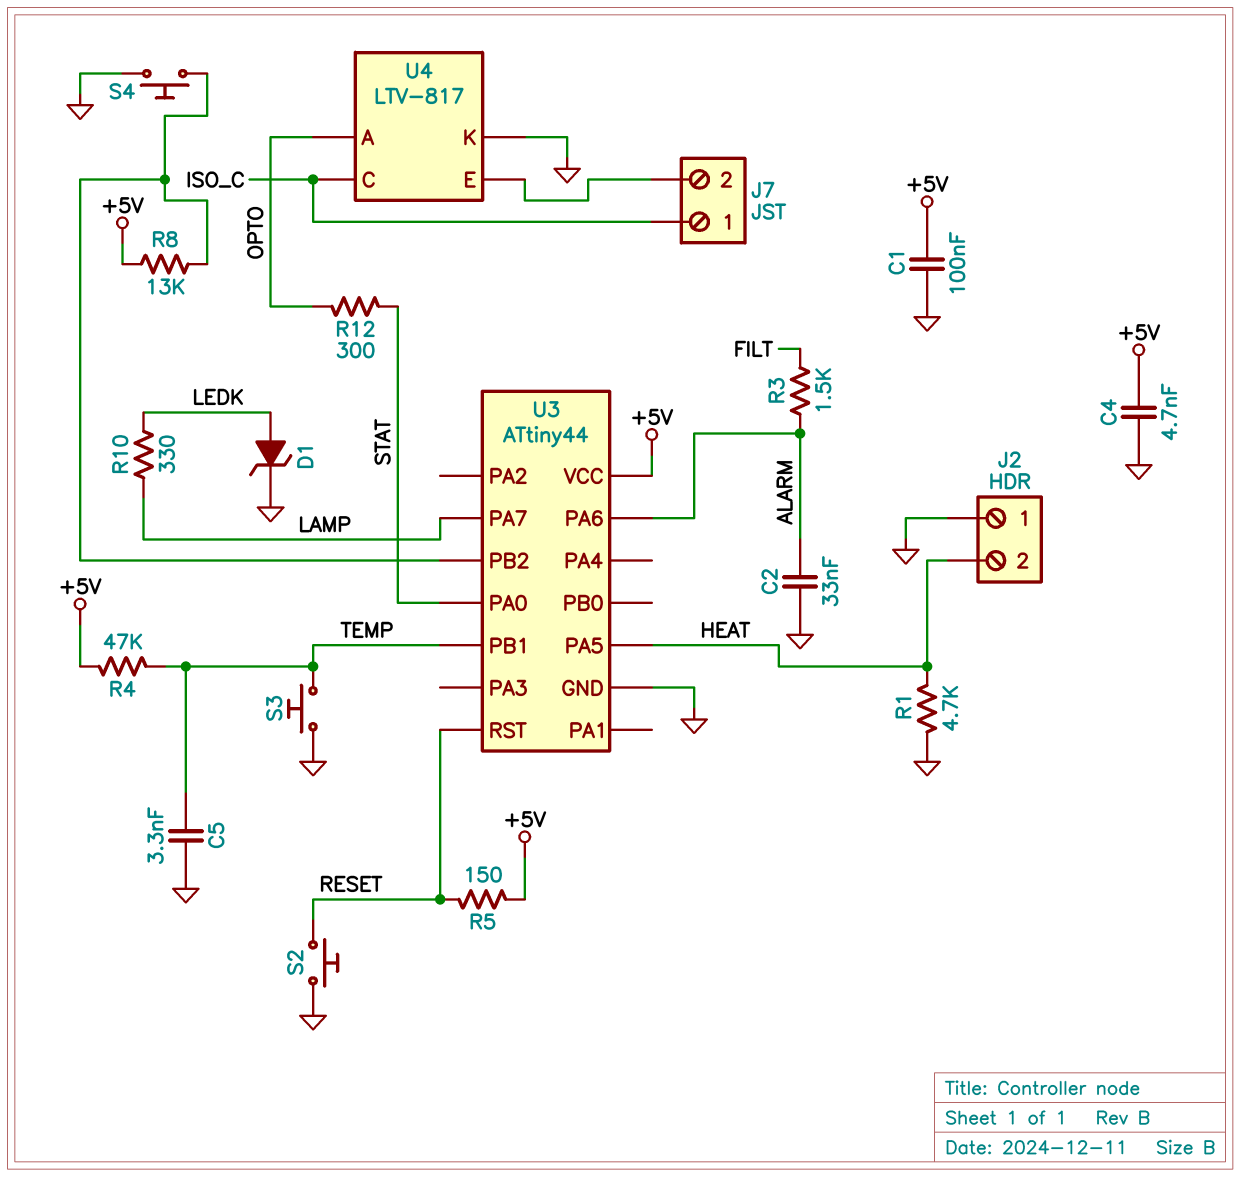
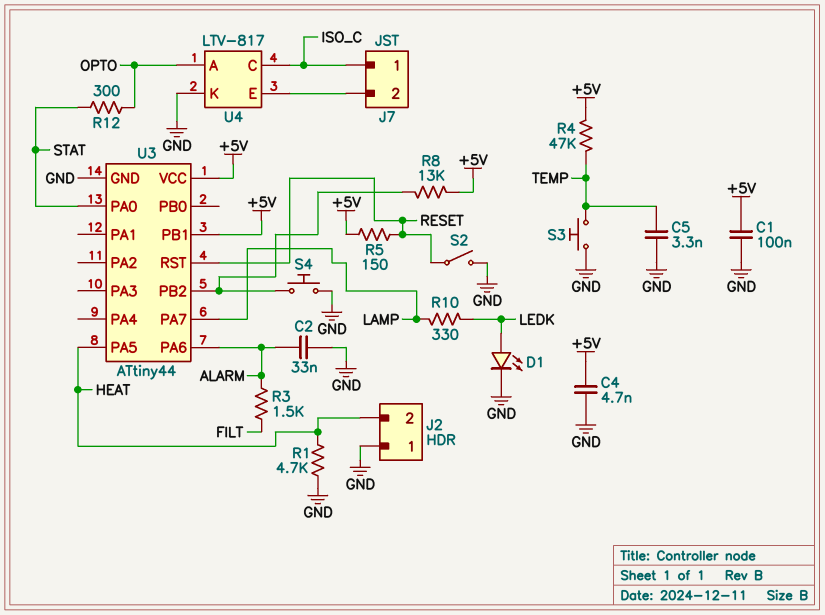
D1: zener (A LEDK, K GND) -> LED (A LEDK, K GND)
S2: button (GND, RESET) -> switch (GND, RESET)
U3 pin PB1: TEMP -> +5V

